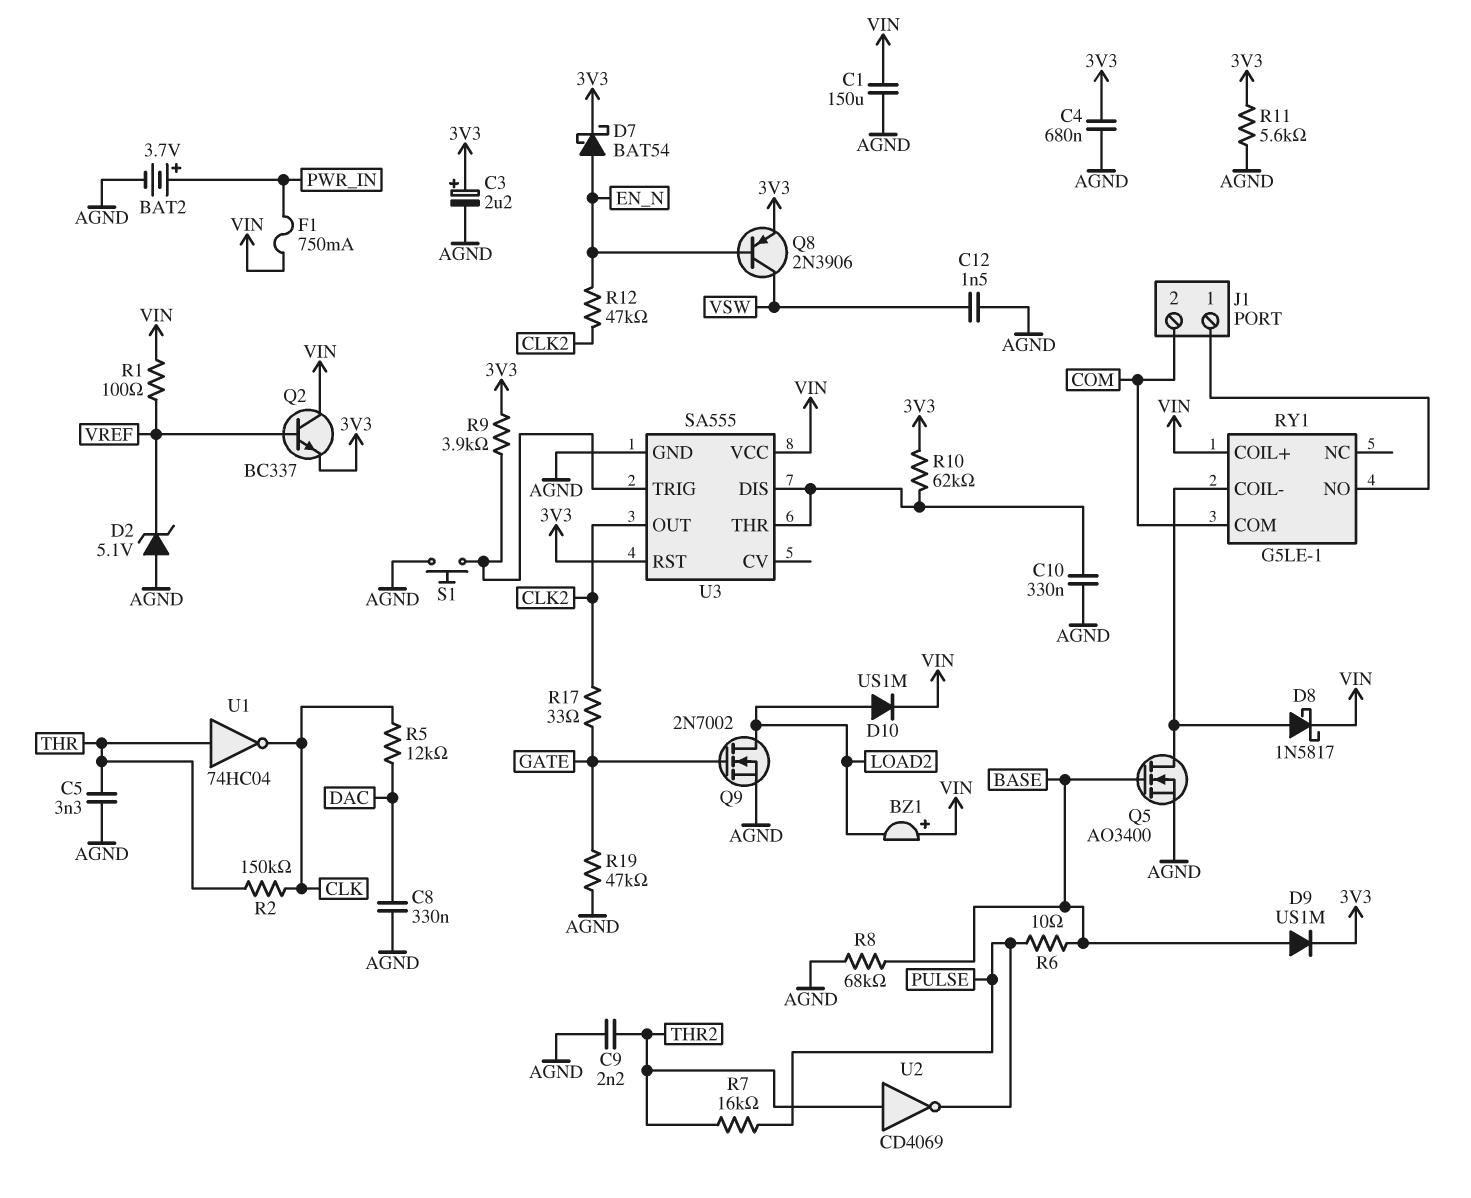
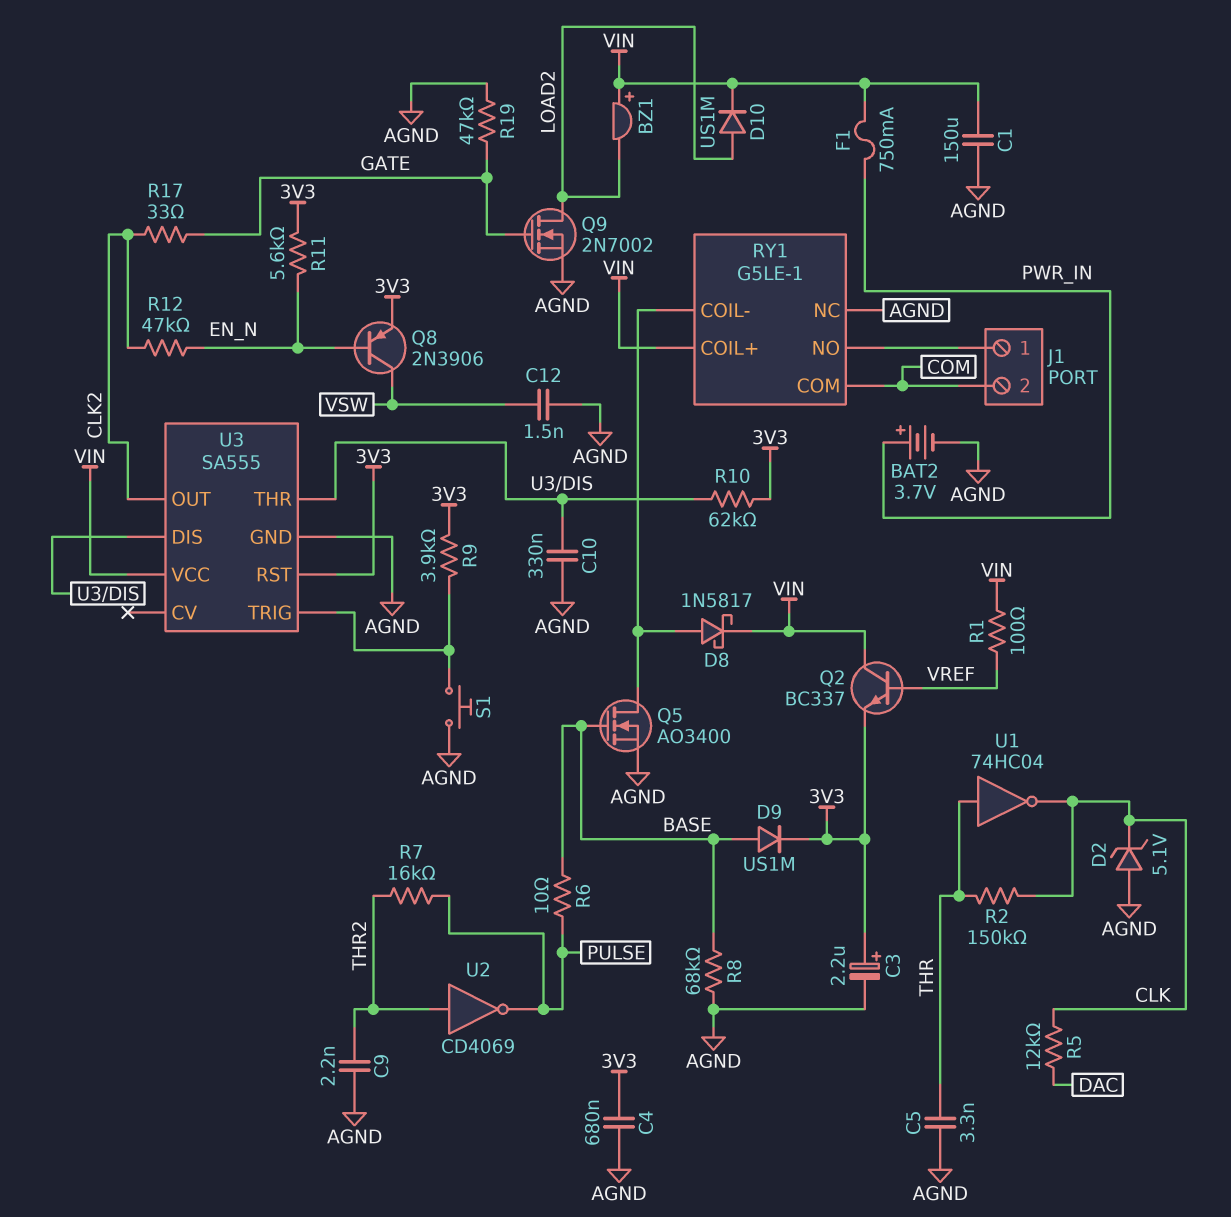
C8: 330nF (AGND, DAC) -> none
D2: zener 5.1V (A AGND, K VREF) -> zener 5.1V (A AGND, K CLK)
D7: schottky BAT54 (A EN_N, K 3V3) -> none
R11: 5.6k (3V3, AGND) -> 5.6k (3V3, EN_N)
RY1 pin NC: none -> AGND

